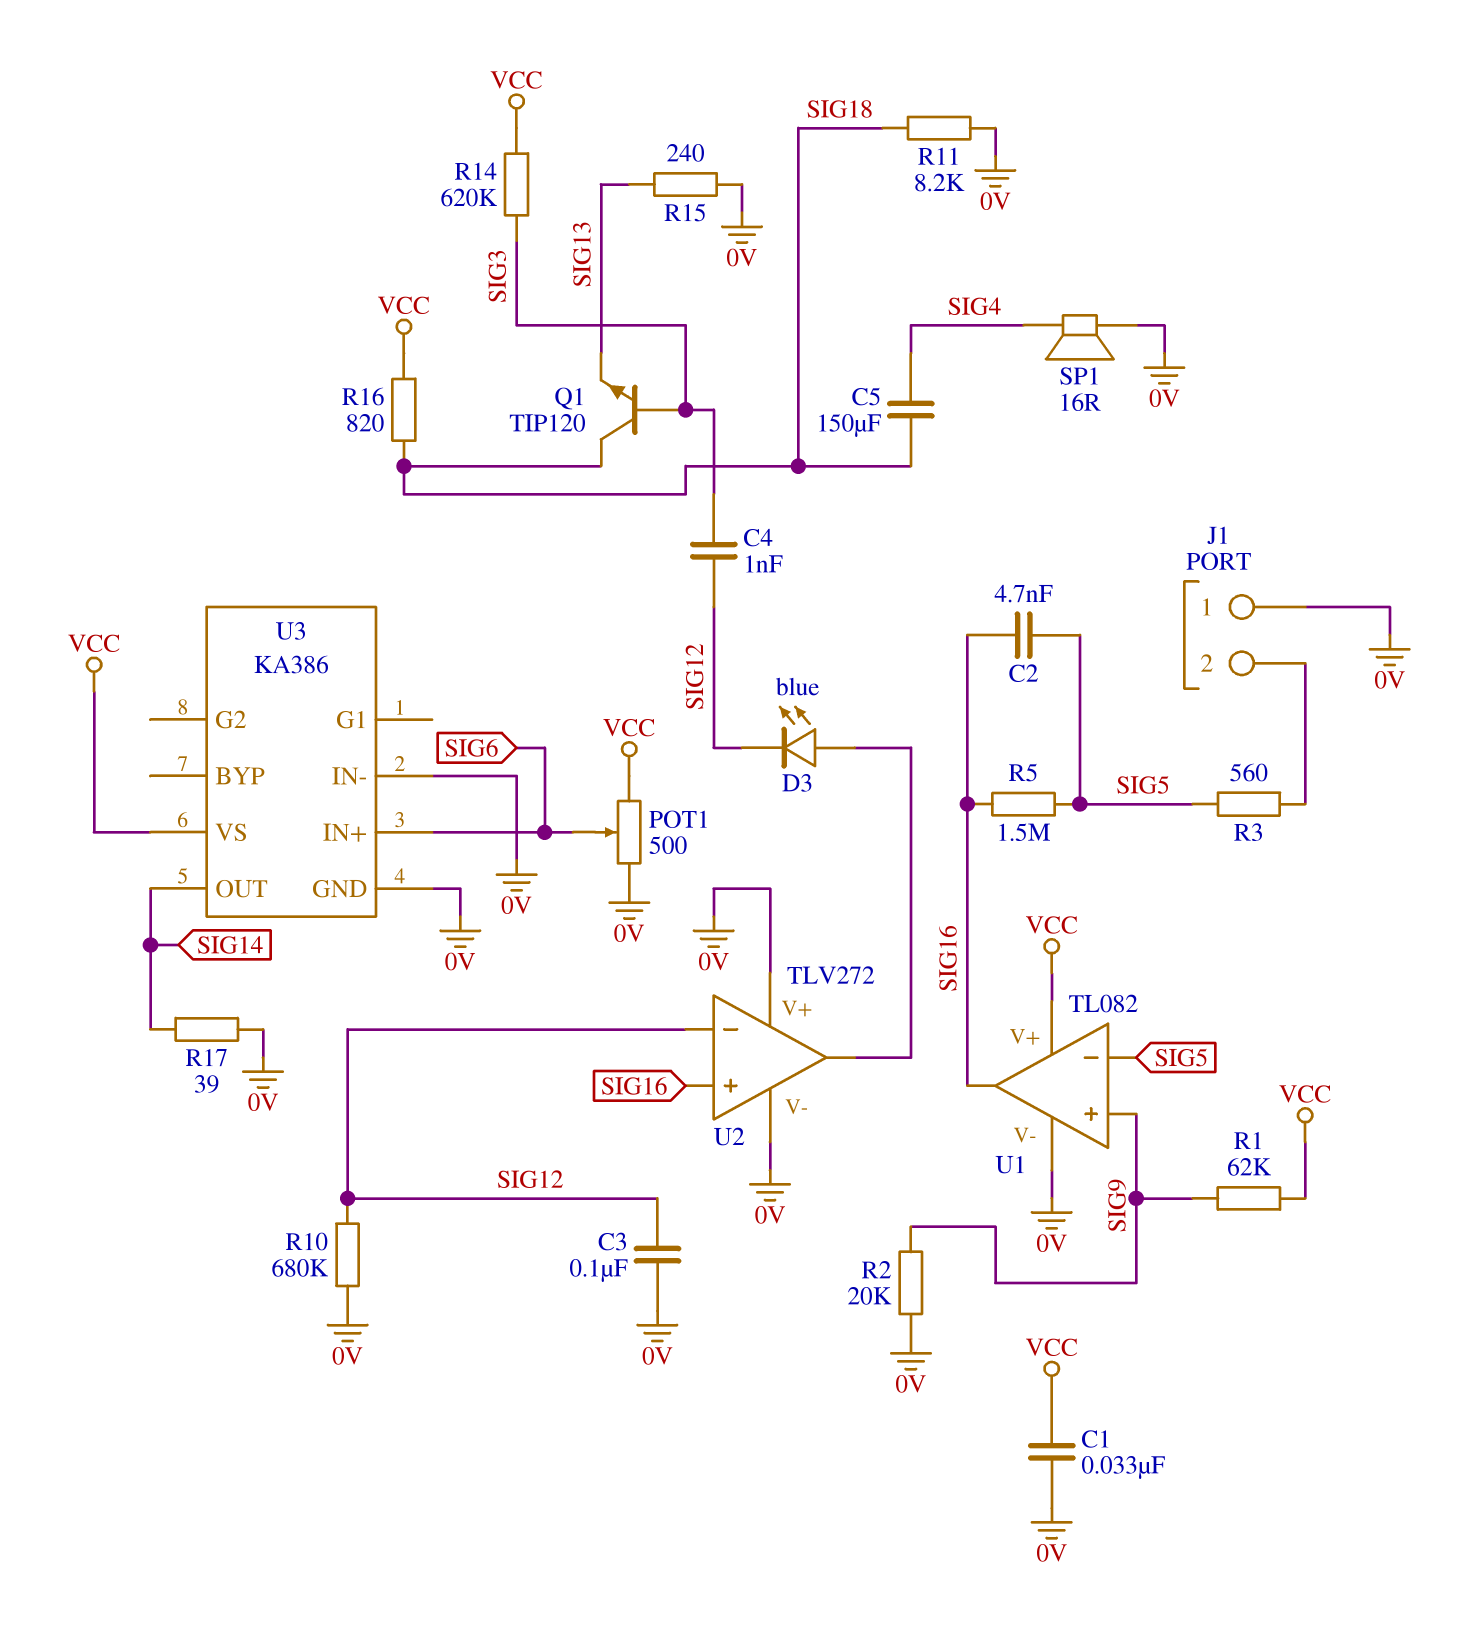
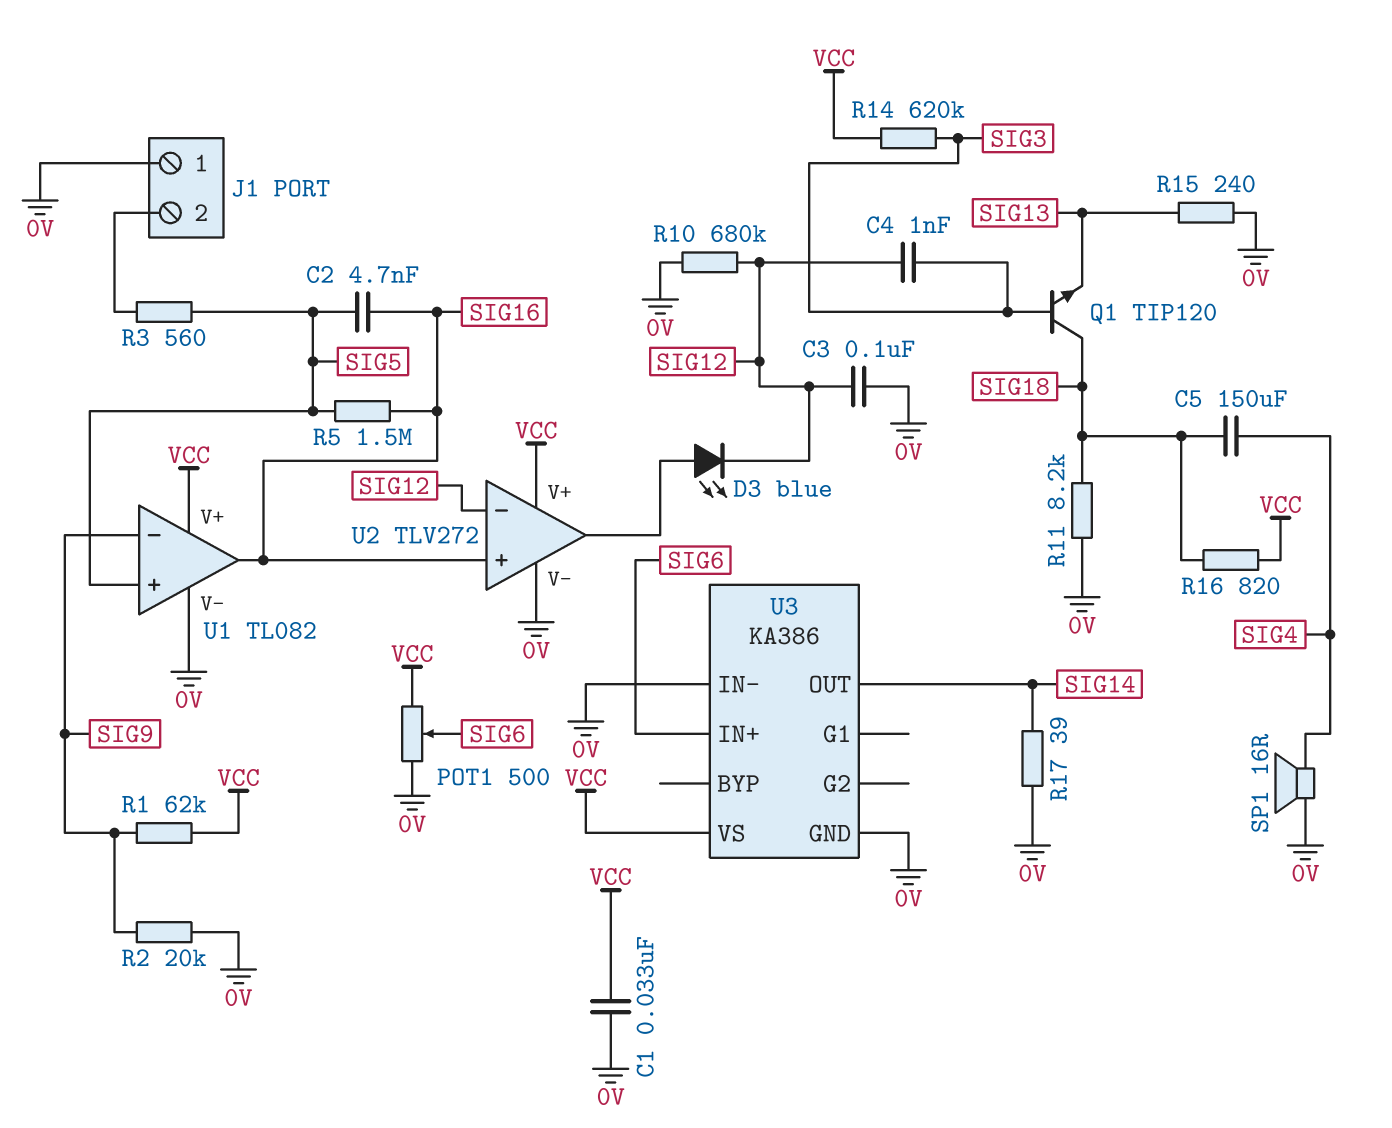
U1 pin in+: SIG9 -> SIG5
U1 pin in-: SIG5 -> SIG9
U2 pin V+: 0V -> VCC

